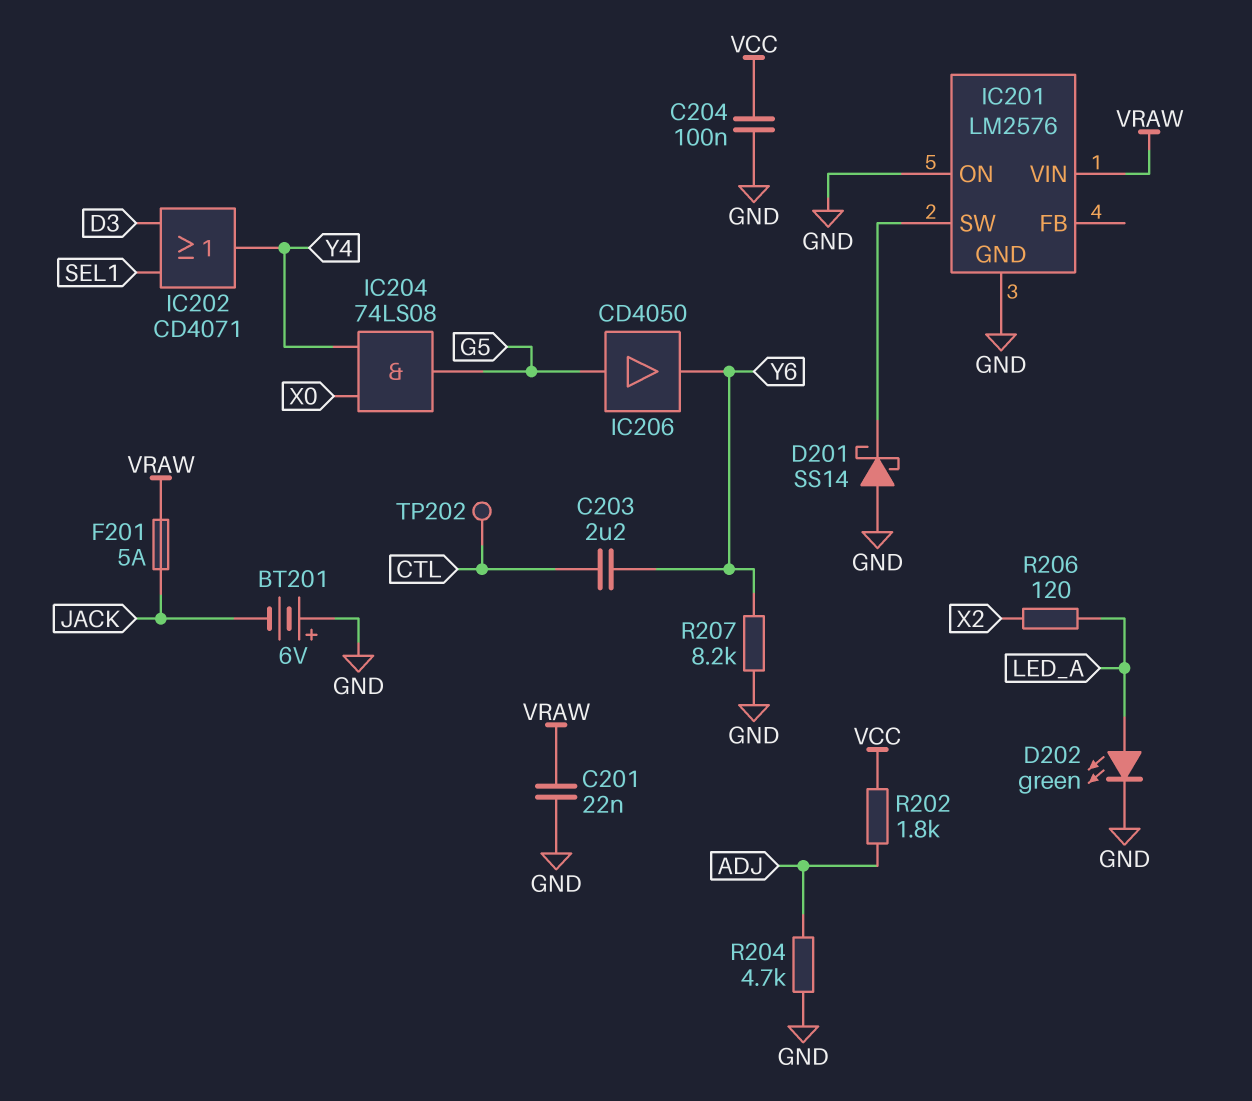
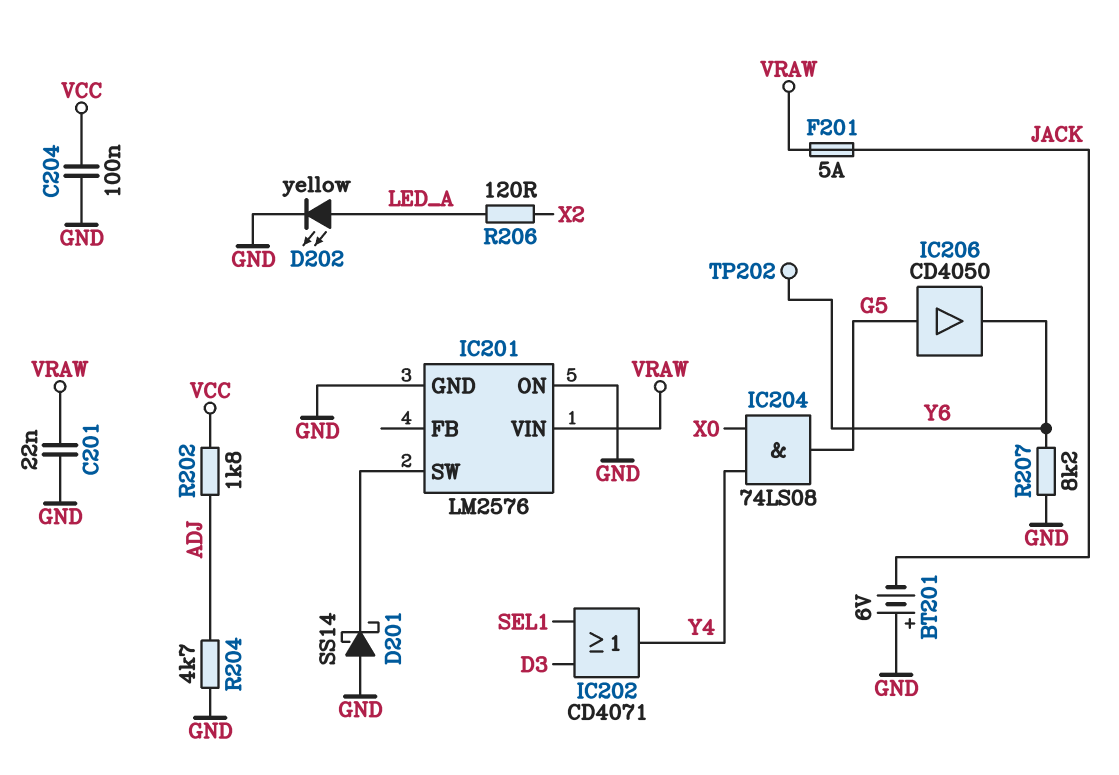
C203: 2.2uF (CTL, Y6) -> none
D202: LED green (A LED_A, K GND) -> LED yellow (A LED_A, K GND)
TP202: test point (CTL) -> test point (Y6)

